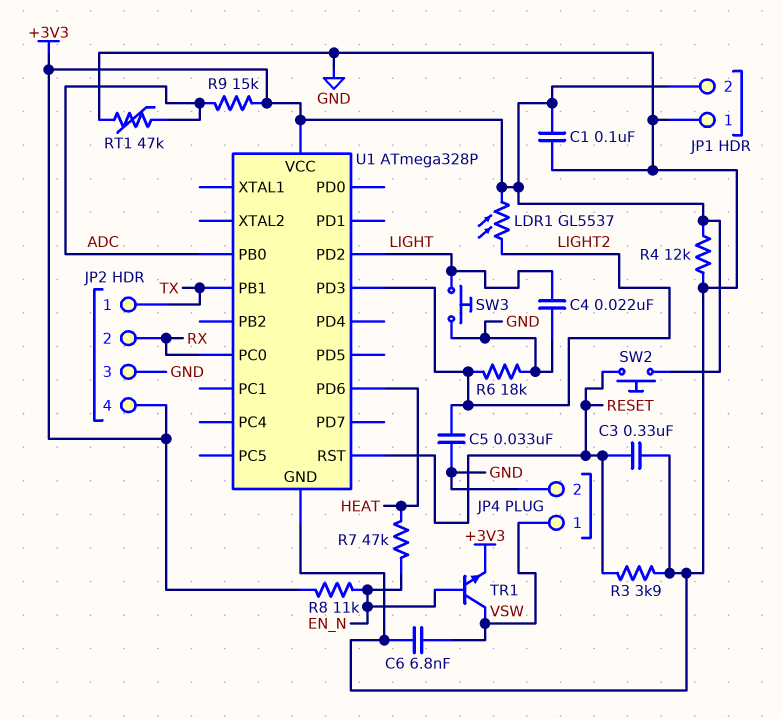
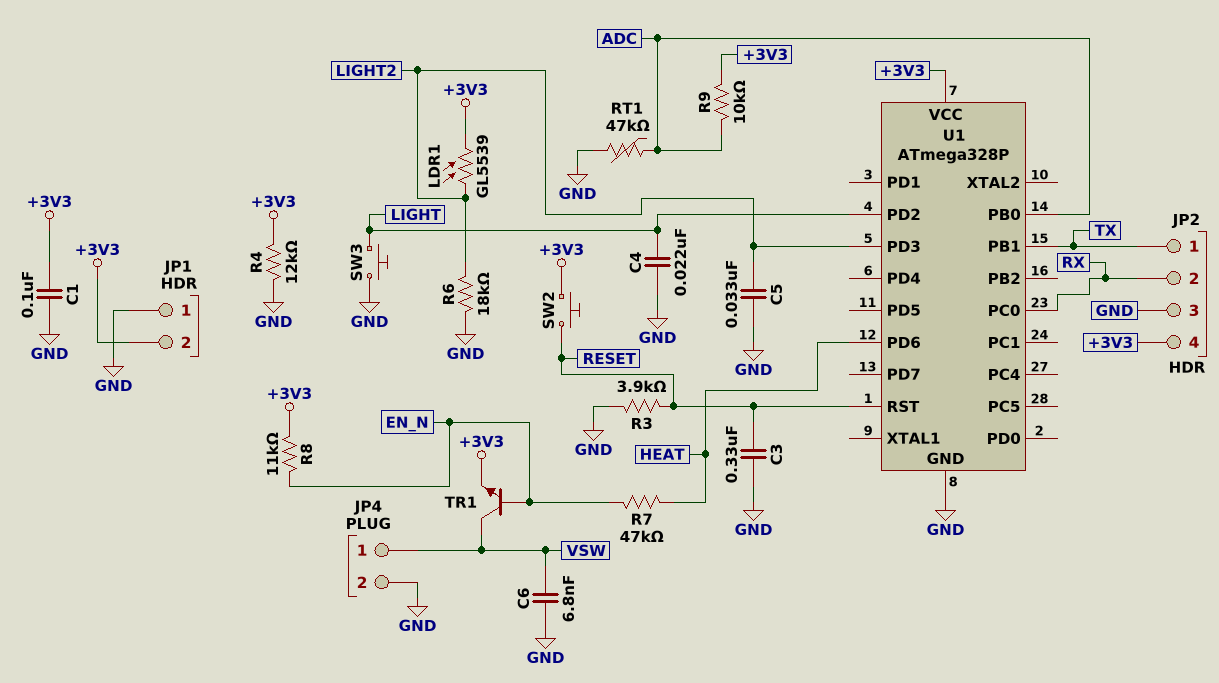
LDR1: GL5537 (+3V3, LIGHT2) -> GL5539 (+3V3, LIGHT2)
R9: 15k (+3V3, ADC) -> 10k (+3V3, ADC)

